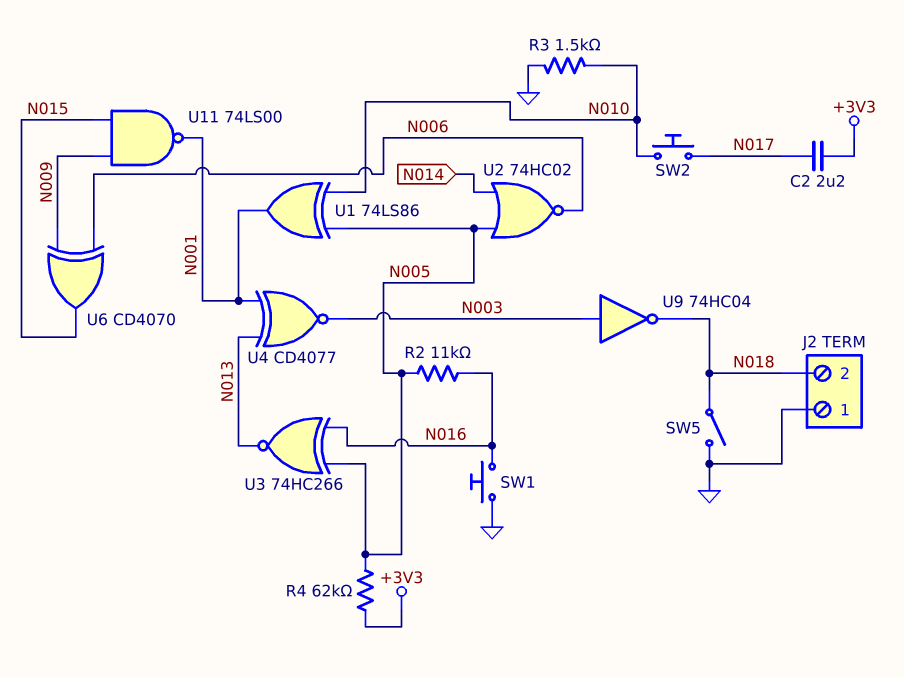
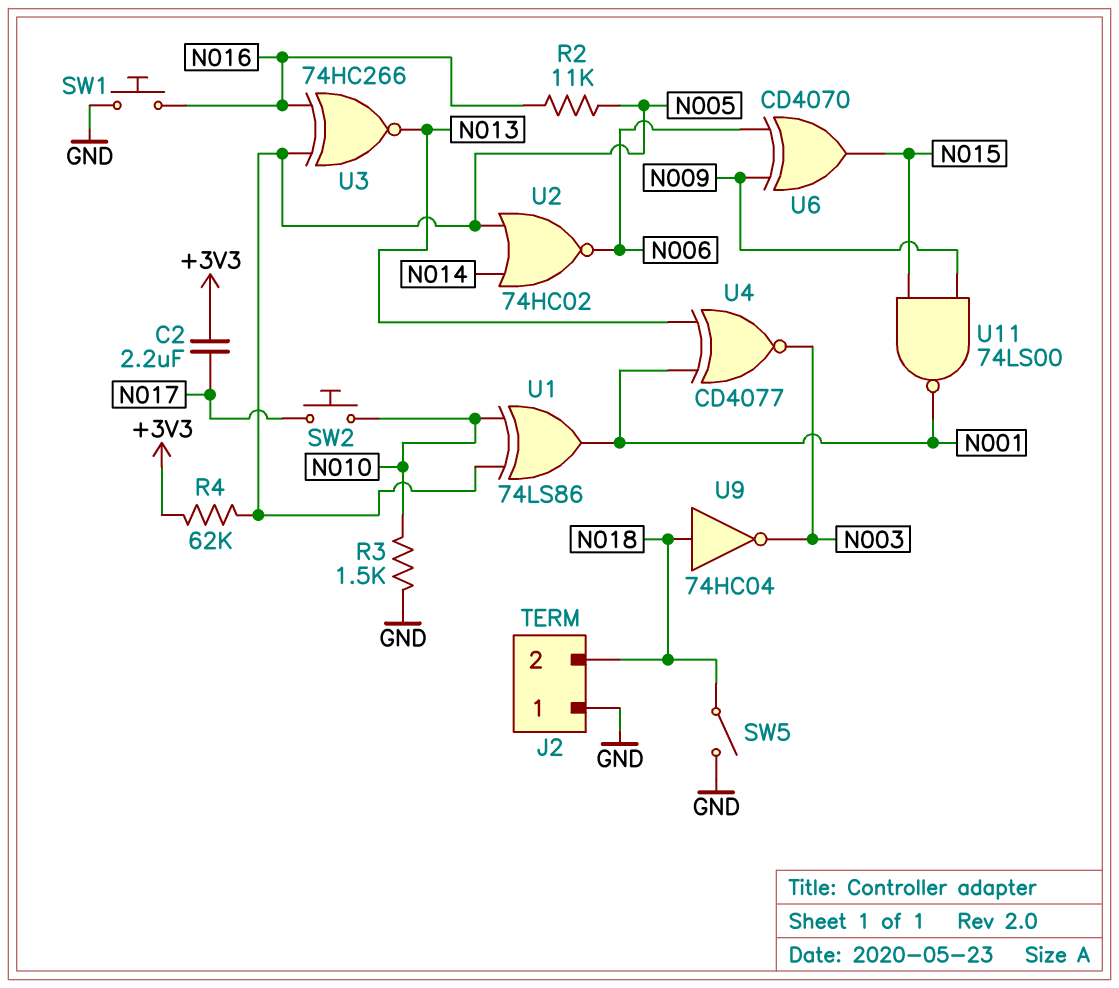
U9: NOT 74HC04 (in N003, out N018) -> NOT 74HC04 (in N018, out N003)

